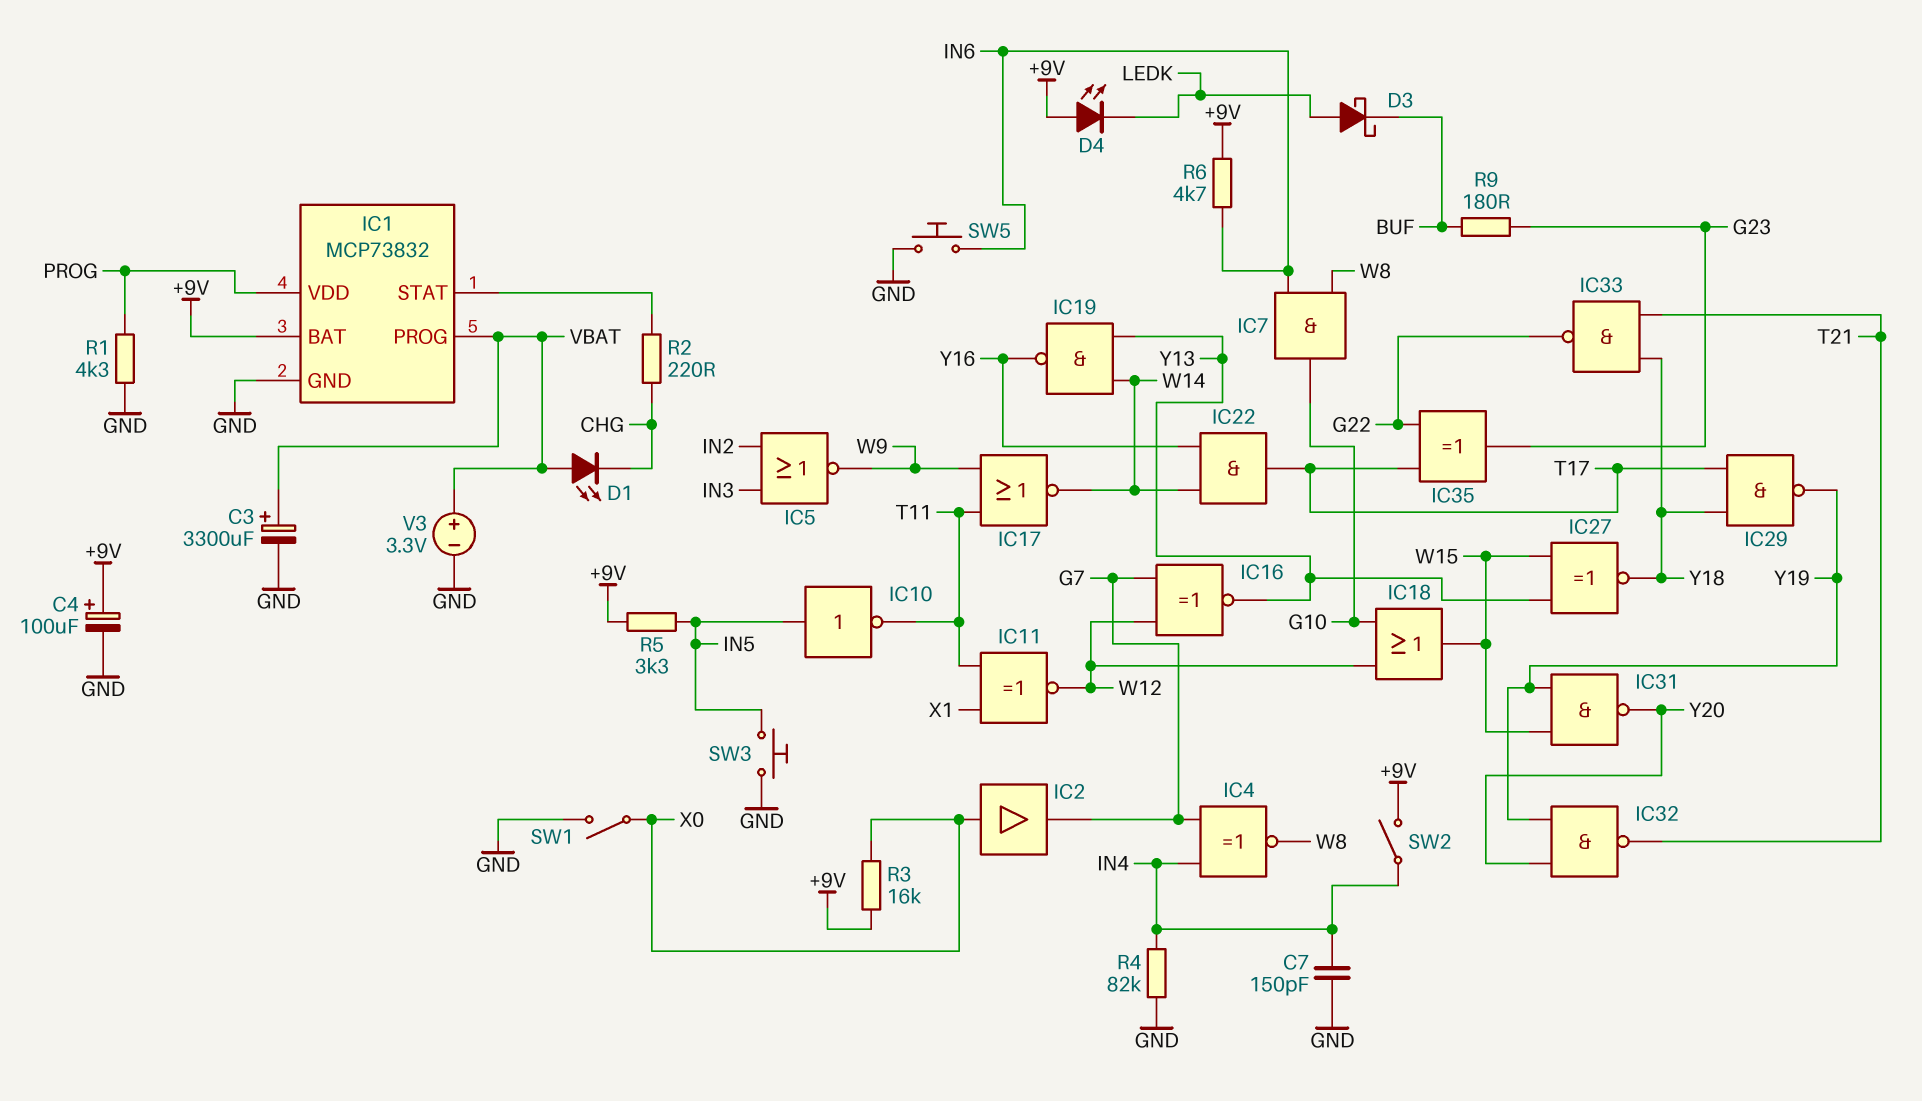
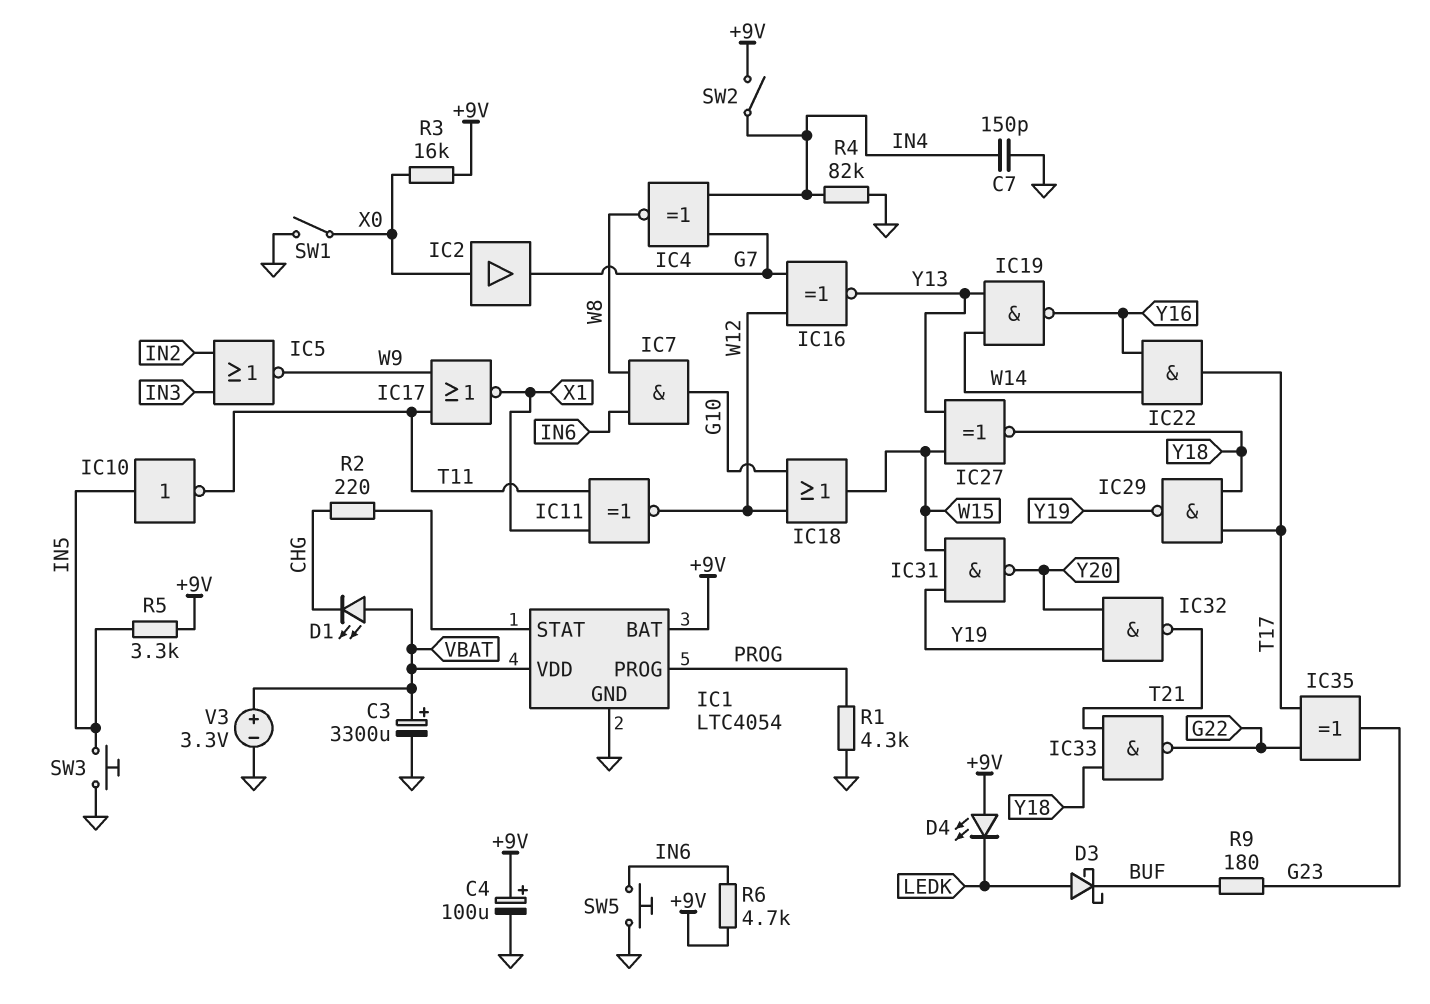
IC1: MCP73832 -> LTC4054
IC1 pin PROG: VBAT -> PROG
IC1 pin VDD: PROG -> VBAT
IC17: NOR (in T11, in W9, out W14) -> NOR (in T11, in W9, out X1)

